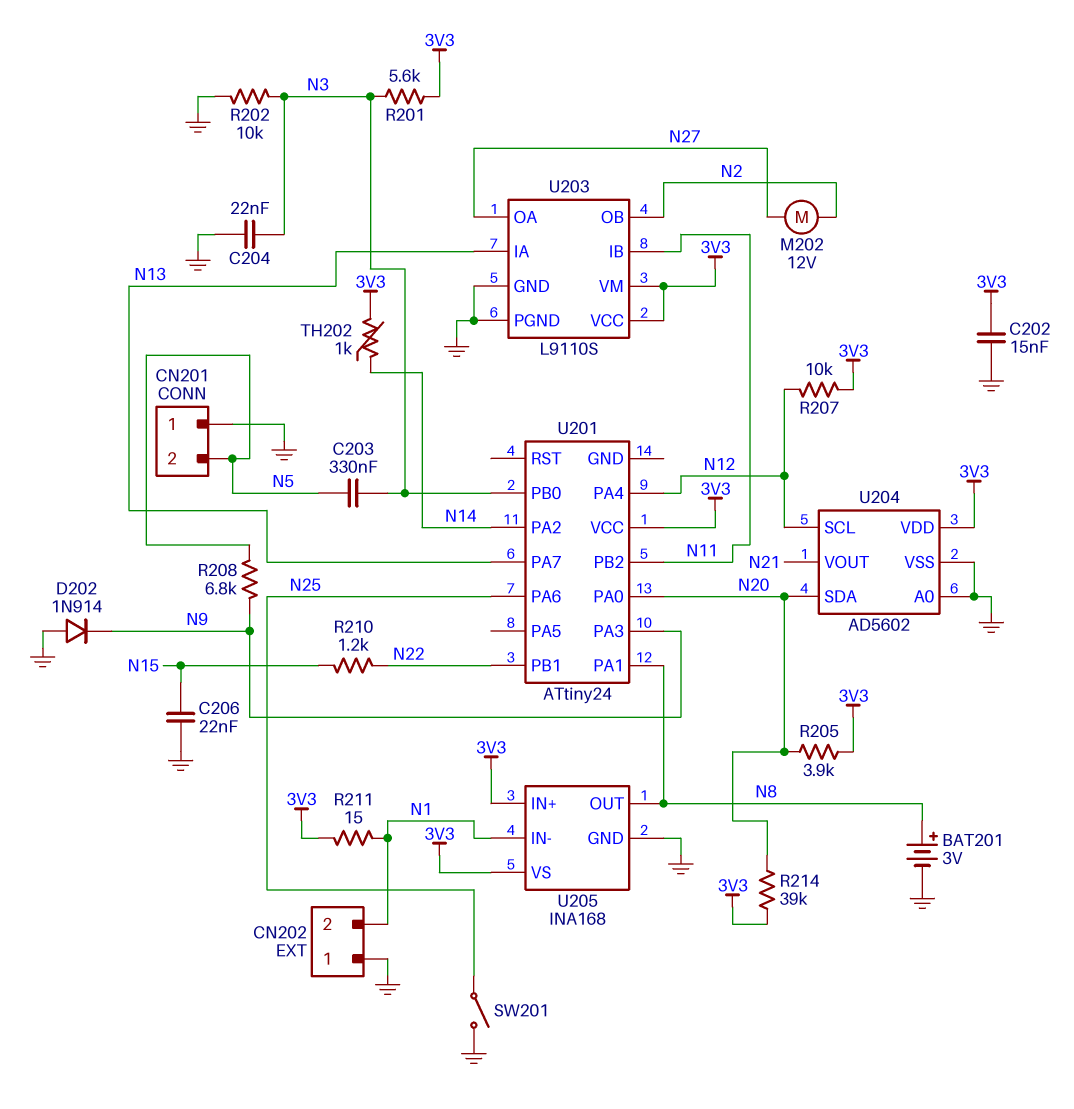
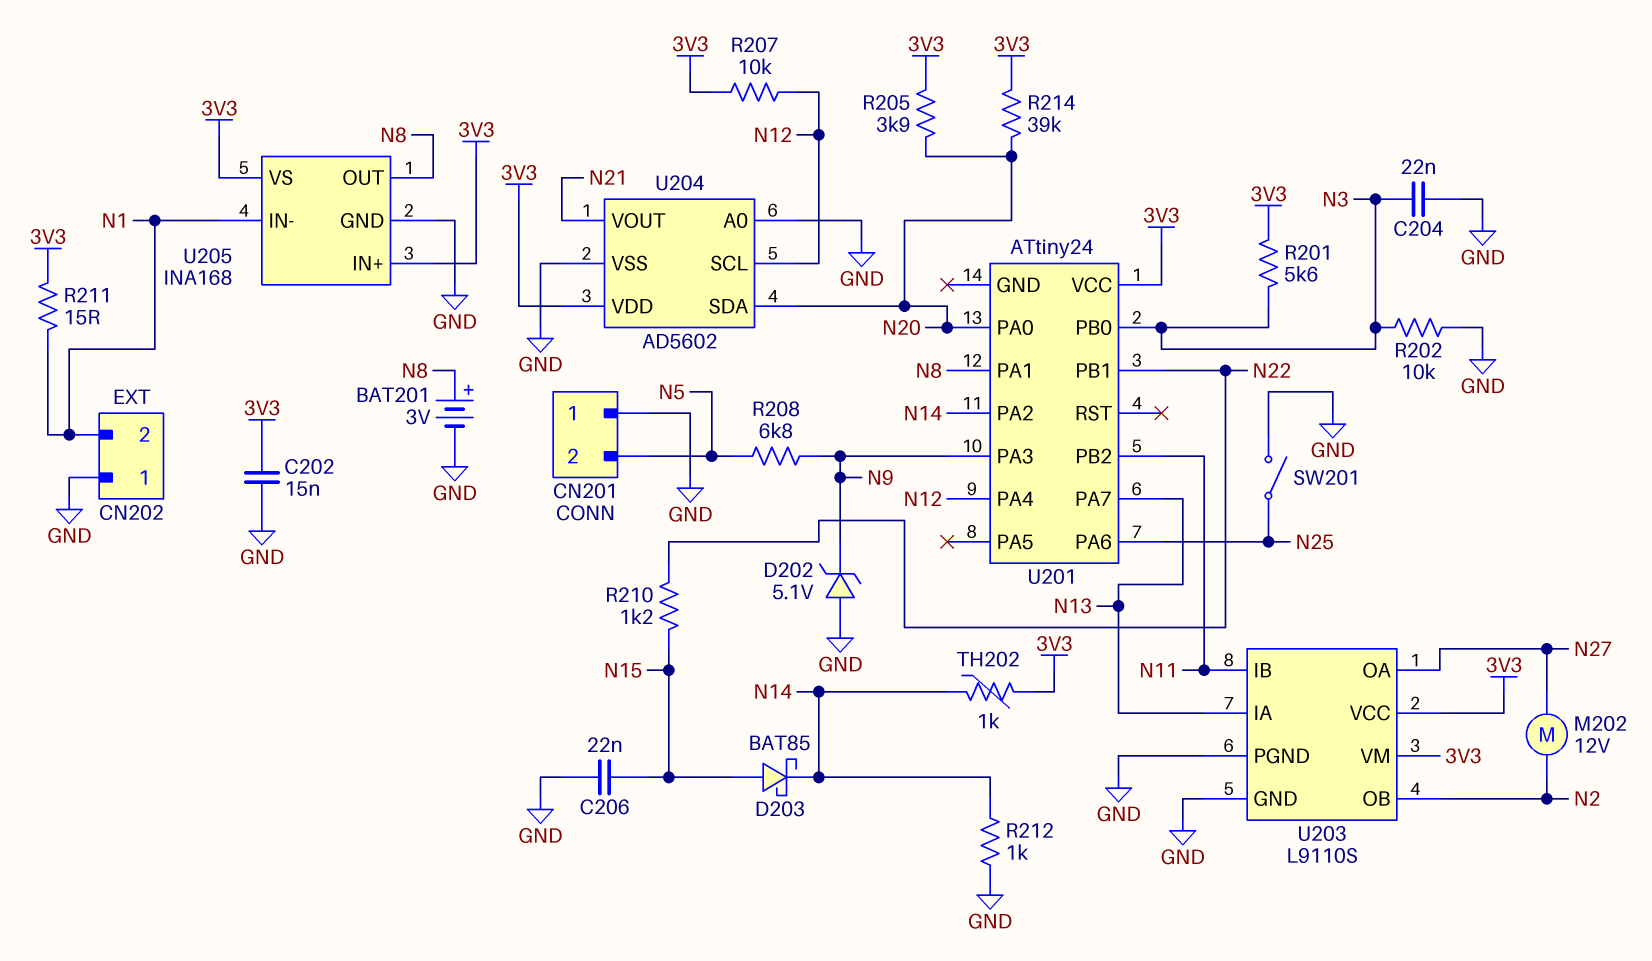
C203: 330nF (N3, N5) -> none
D202: diode 1N914 (A GND, K N9) -> zener 5.1V (A GND, K N9)
D203: none -> schottky BAT85 (A N15, K N14)
R212: none -> 1k (GND, N14)

